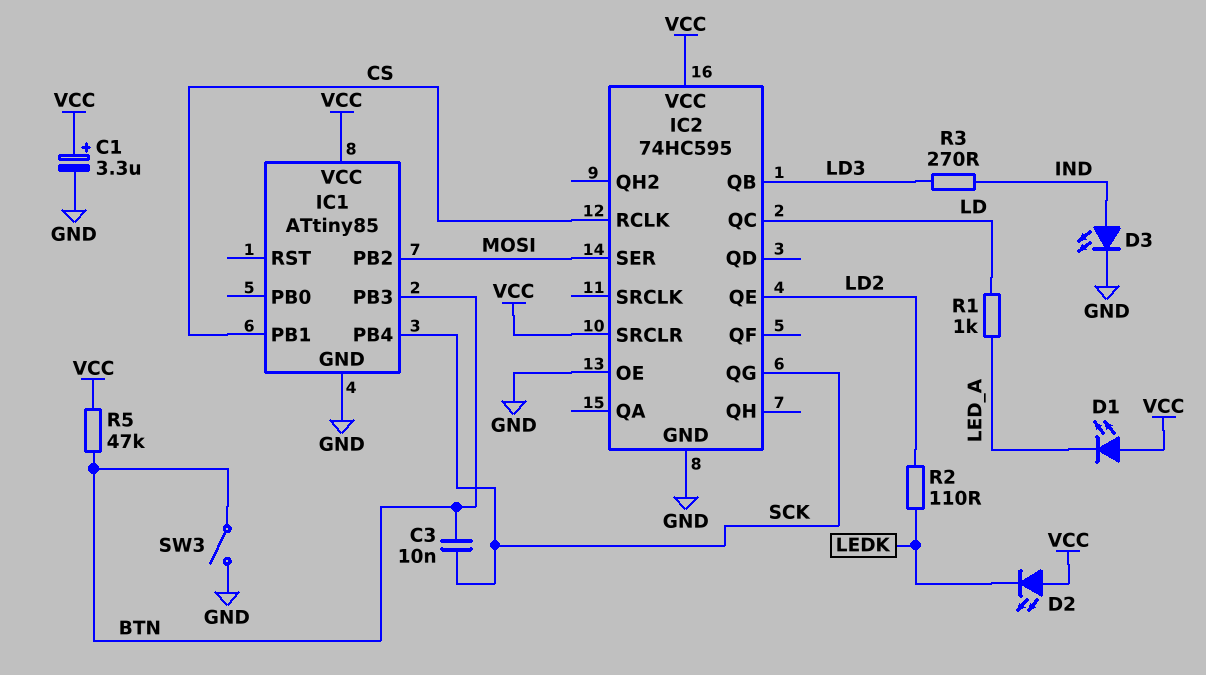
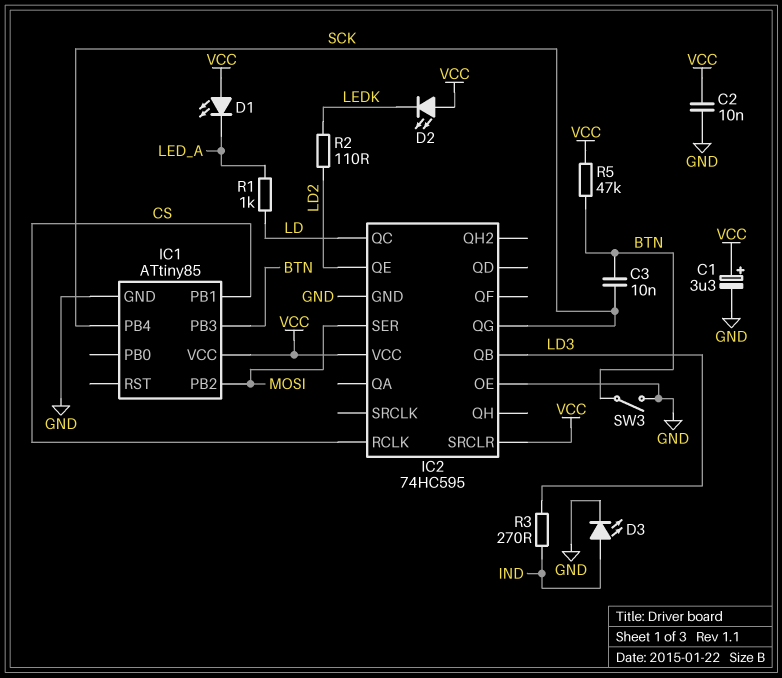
C2: none -> 10nF (GND, VCC)

